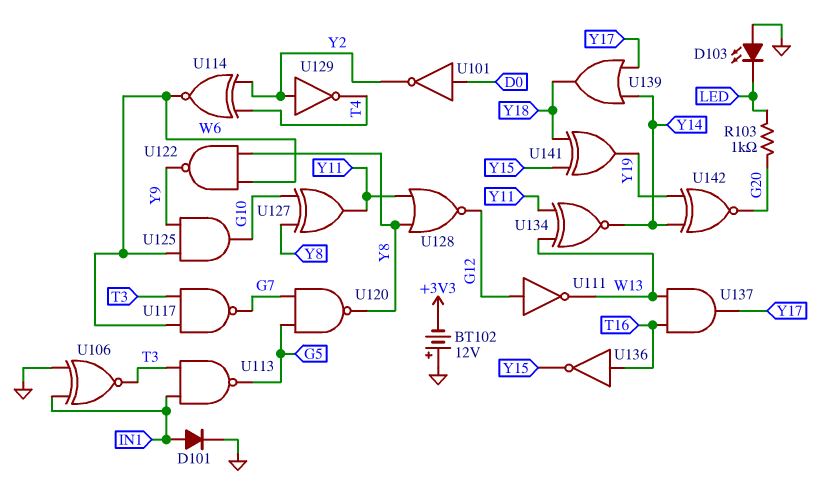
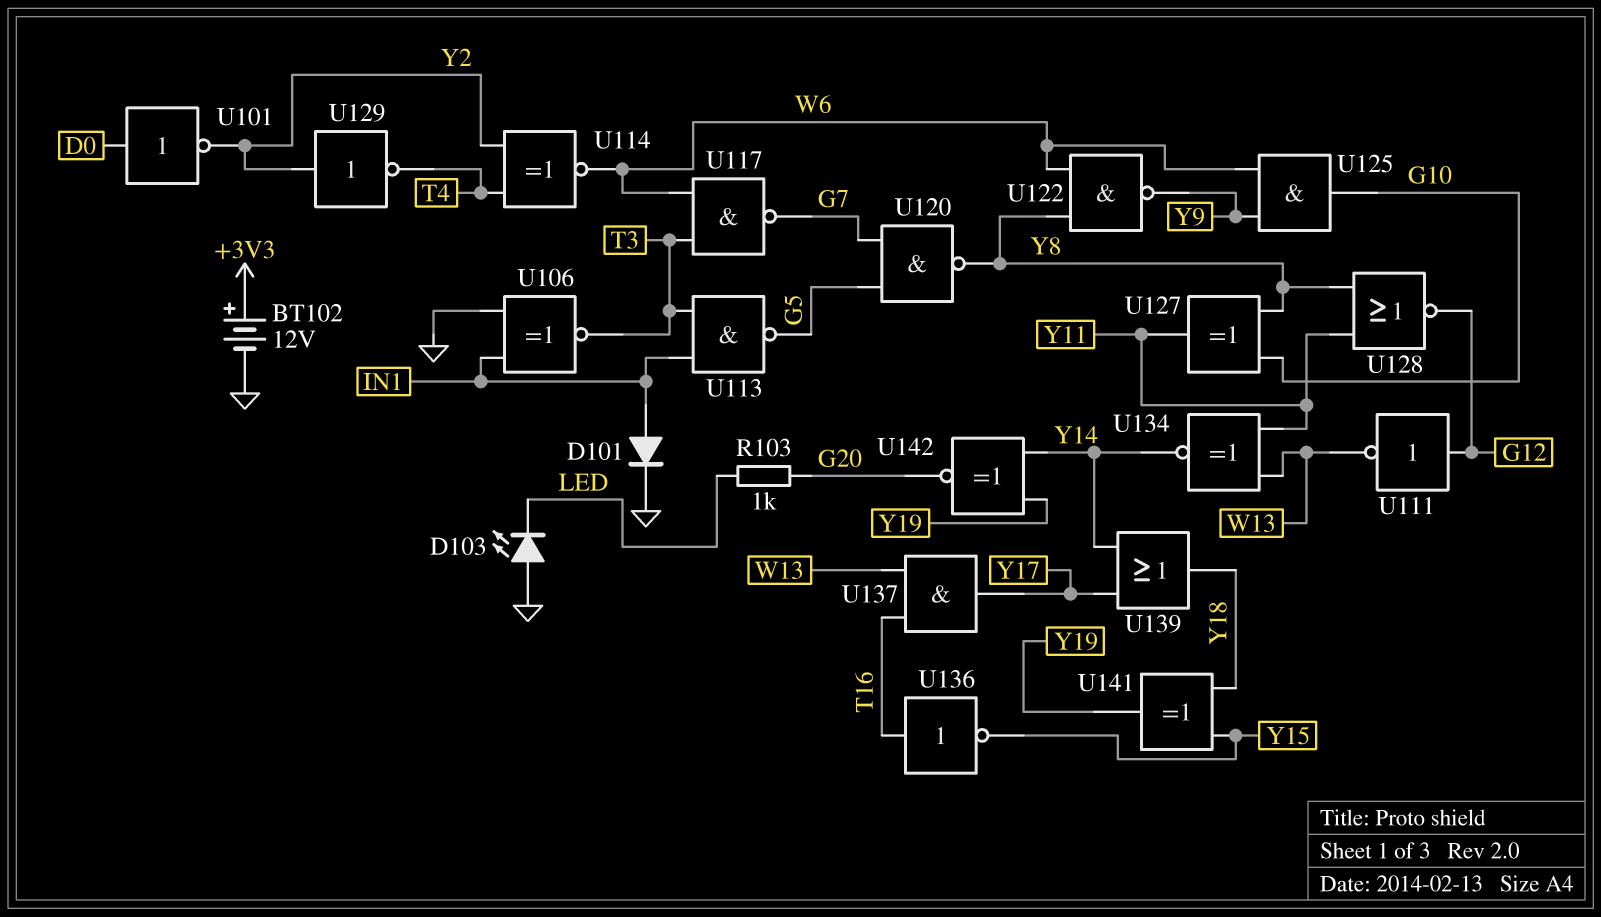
BT102: 12V (plus GND, minus +3V3) -> 12V (plus +3V3, minus GND)

